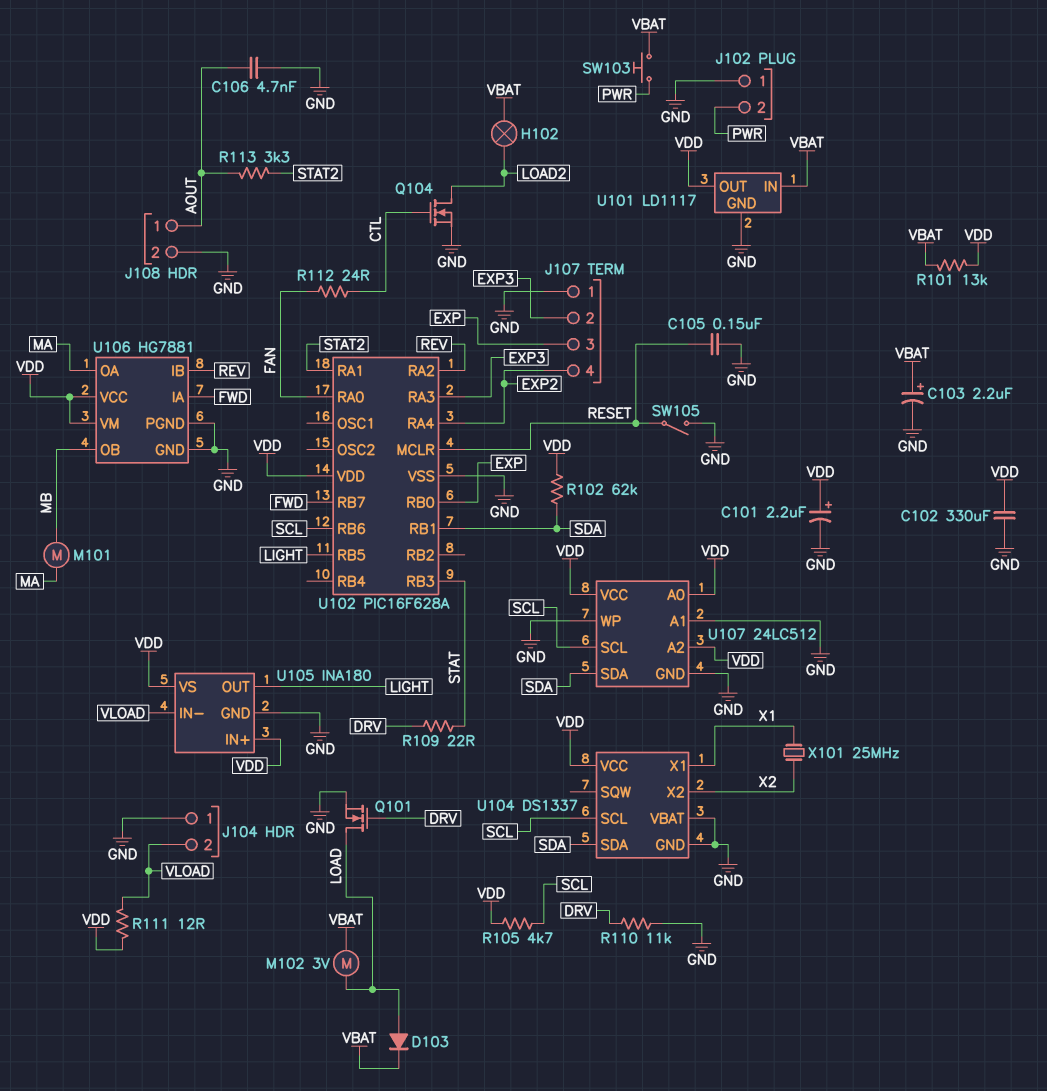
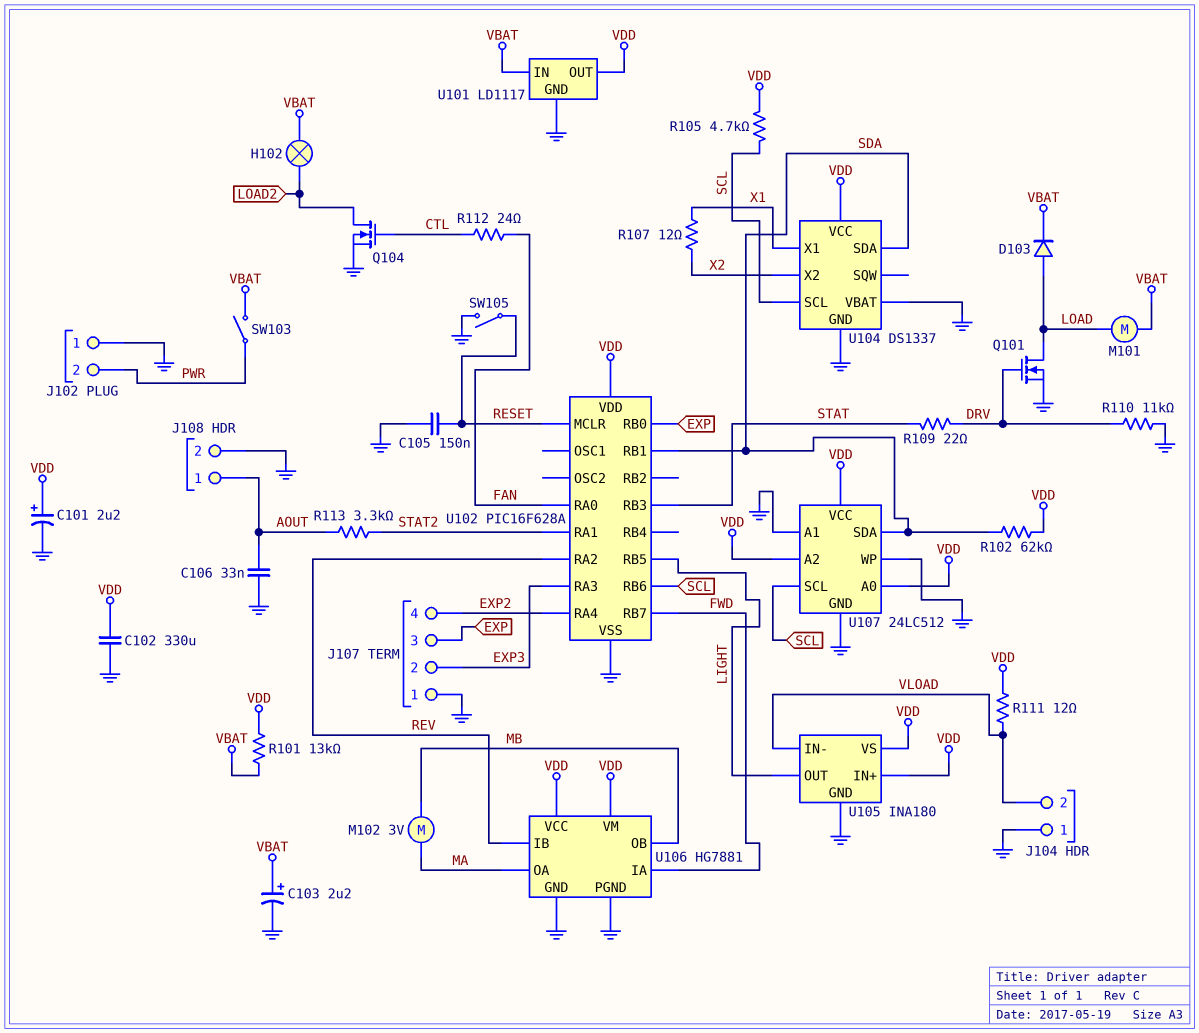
C106: 4.7nF (AOUT, GND) -> 33nF (AOUT, GND)
M101: motor (MA, MB) -> motor (LOAD, VBAT)
M102: motor 3V (LOAD, VBAT) -> motor 3V (MA, MB)
R107: none -> 12 (X1, X2)
SW103: button (PWR, VBAT) -> switch (PWR, VBAT)
X101: 25MHz (X1, X2) -> none

